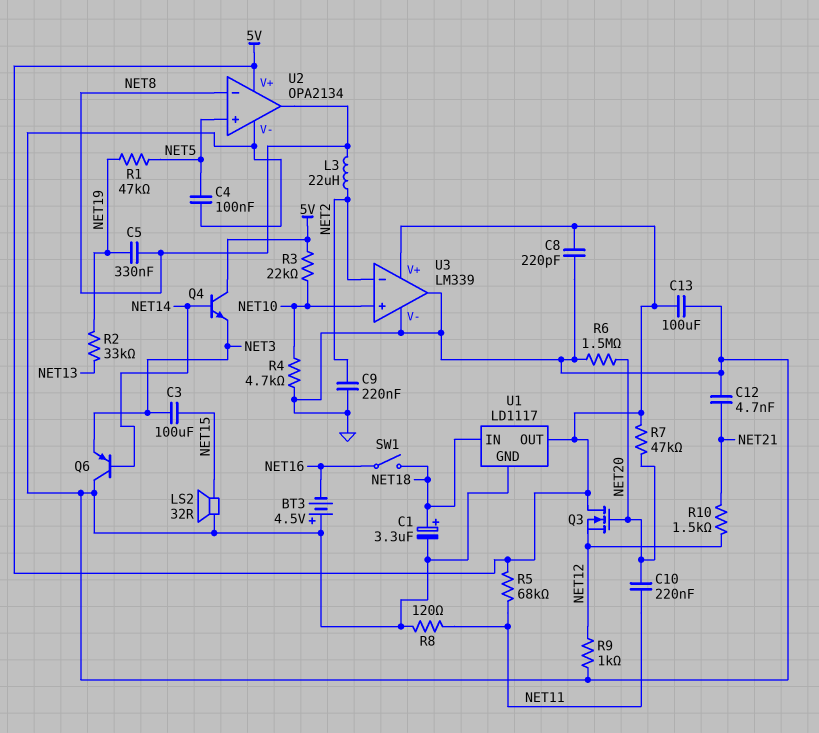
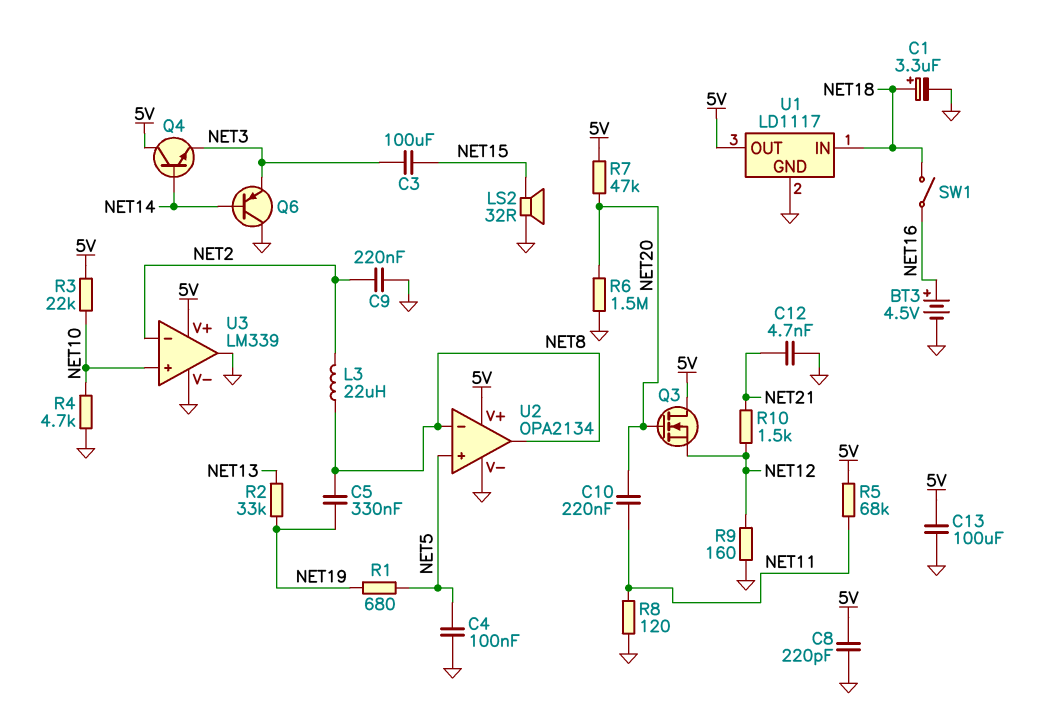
BT3: 4.5V (plus GND, minus NET16) -> 4.5V (plus NET16, minus GND)
R1: 47k (NET5, NET19) -> 680 (NET5, NET19)
R9: 1k (GND, NET12) -> 160 (GND, NET12)

